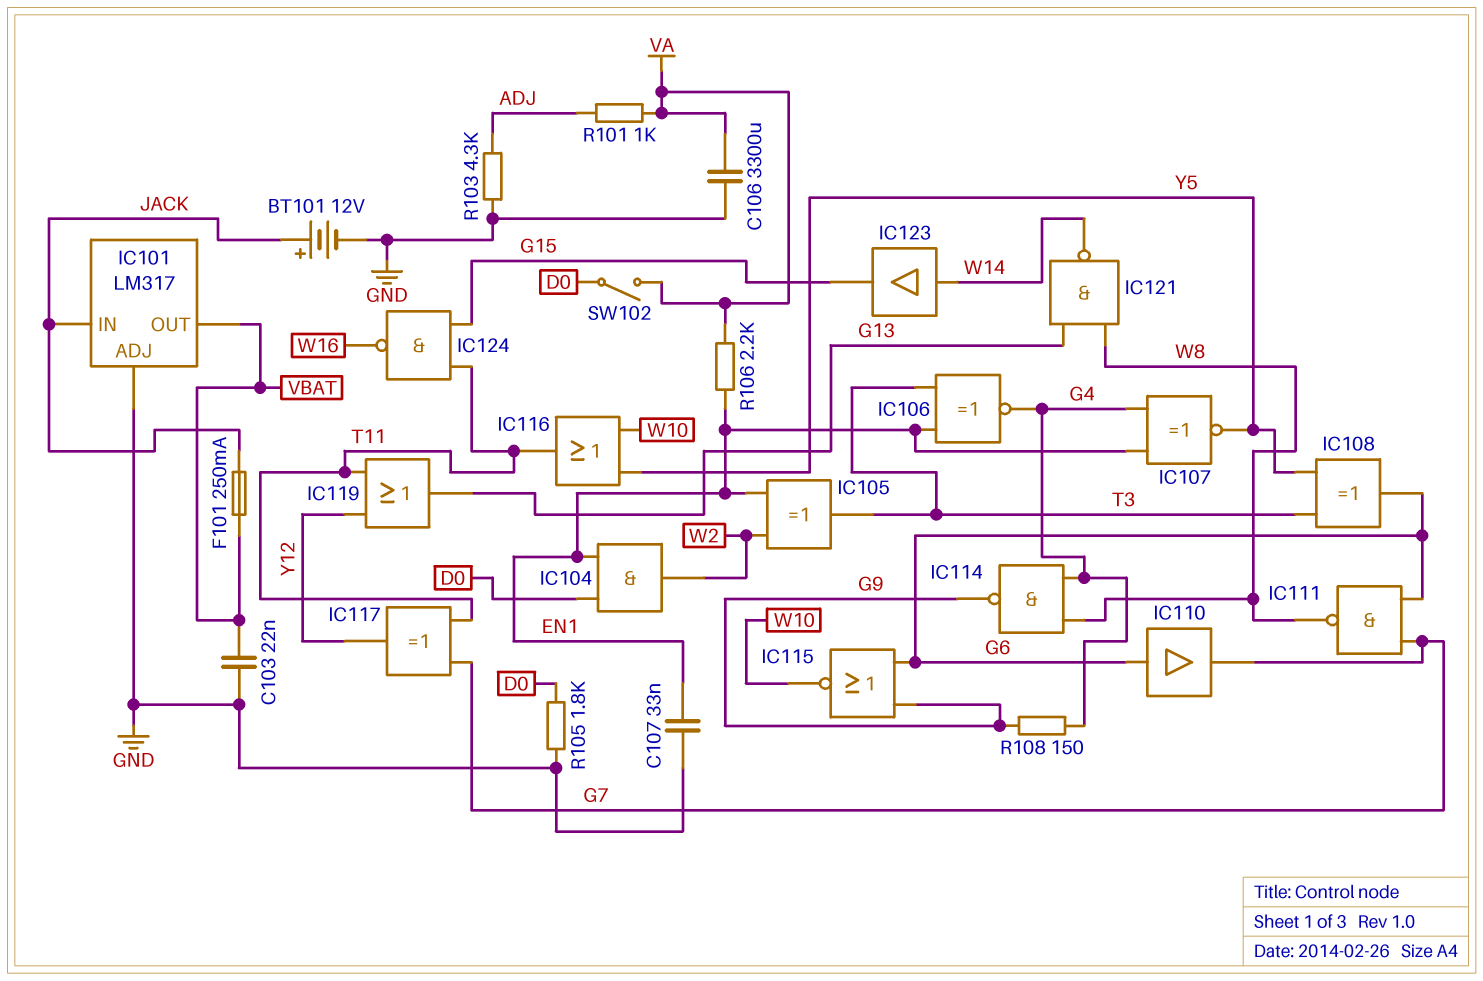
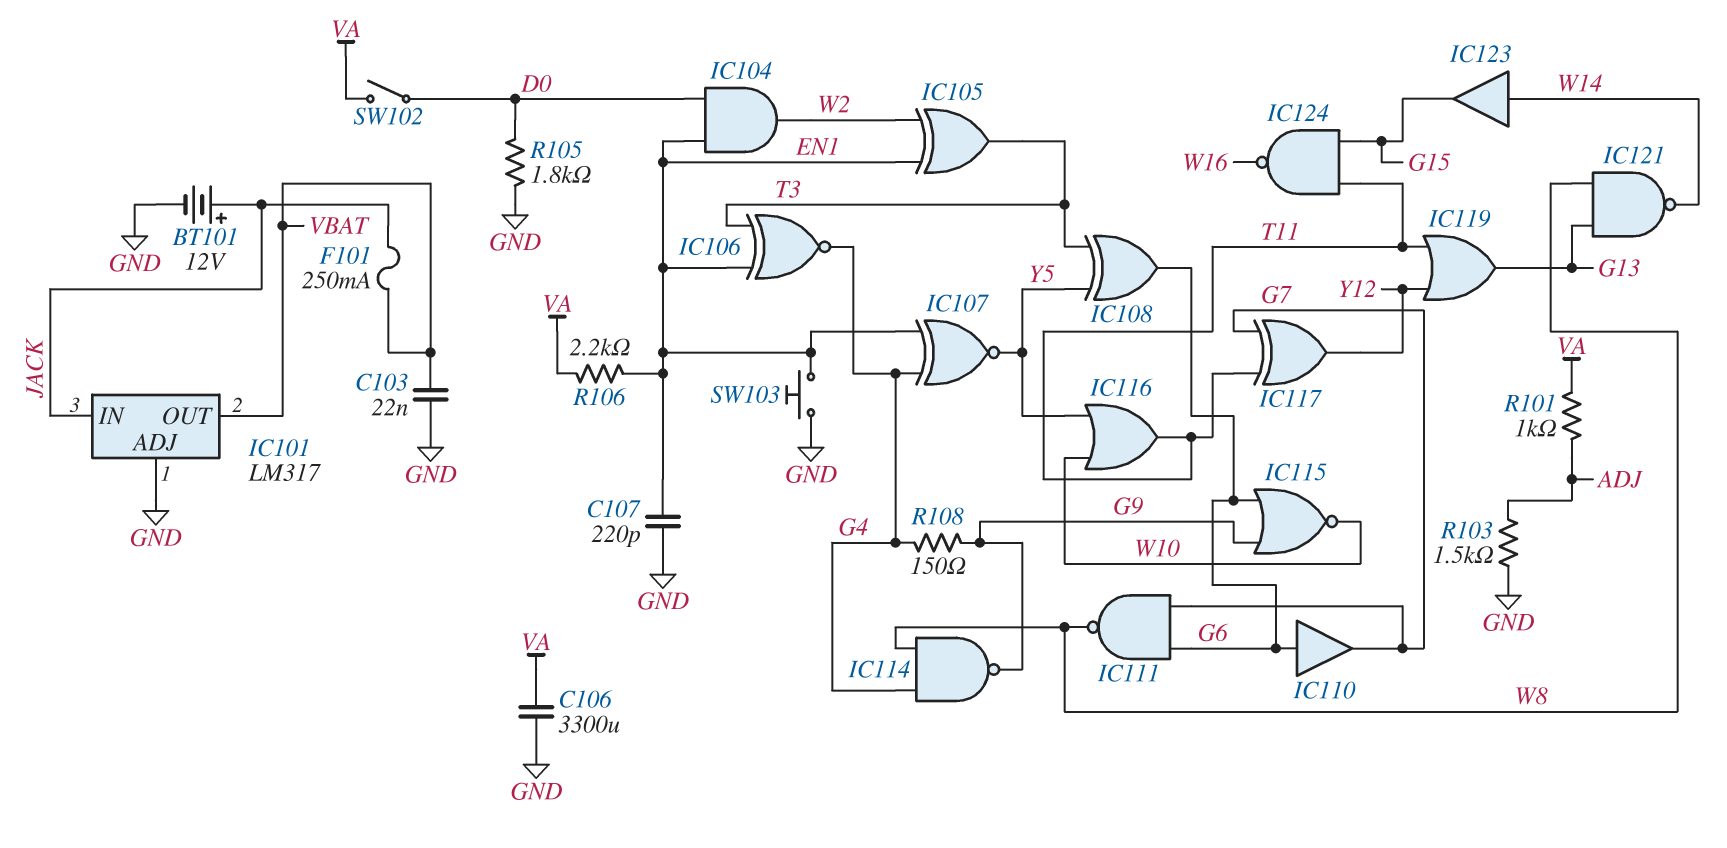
C107: 33nF (EN1, GND) -> 220pF (EN1, GND)
R103: 4.3k (ADJ, GND) -> 1.5k (ADJ, GND)
SW103: none -> button (EN1, GND)

